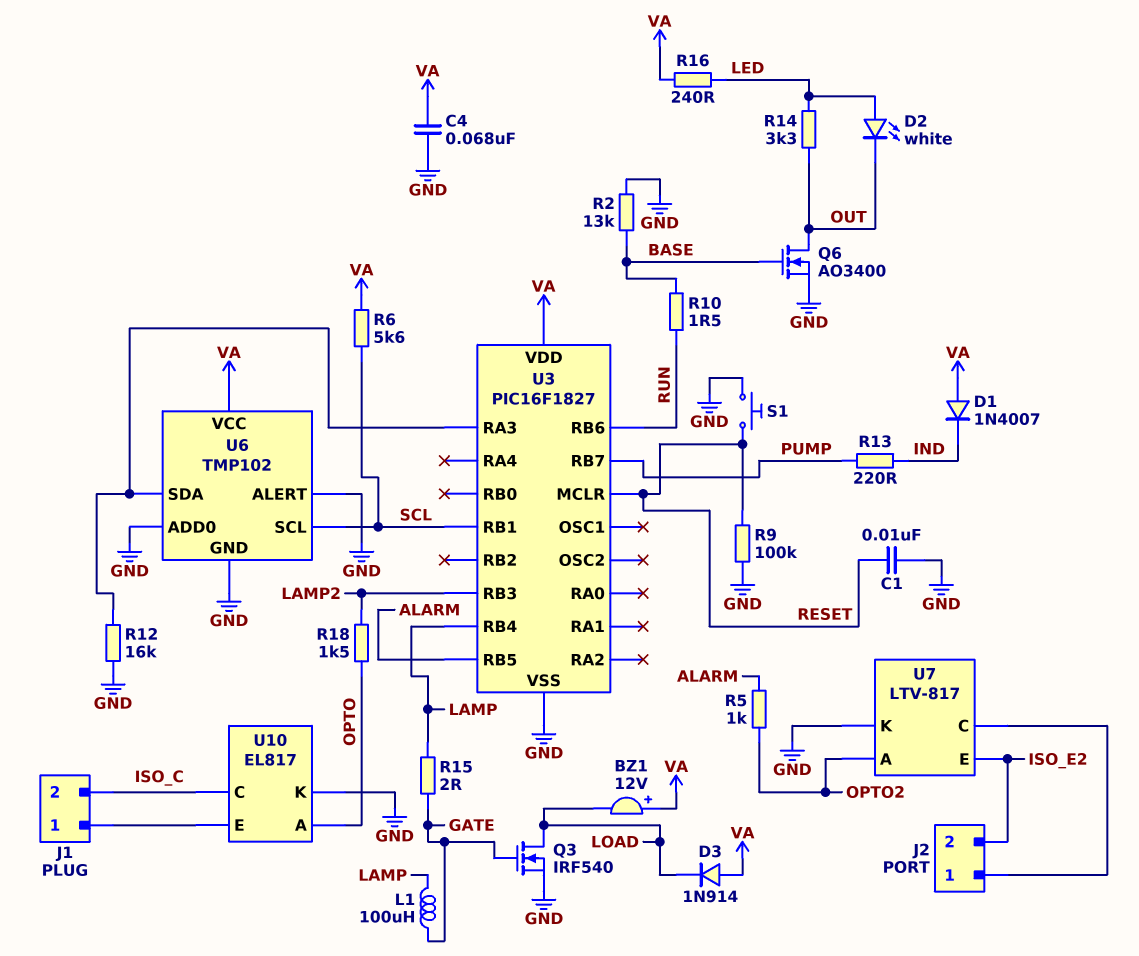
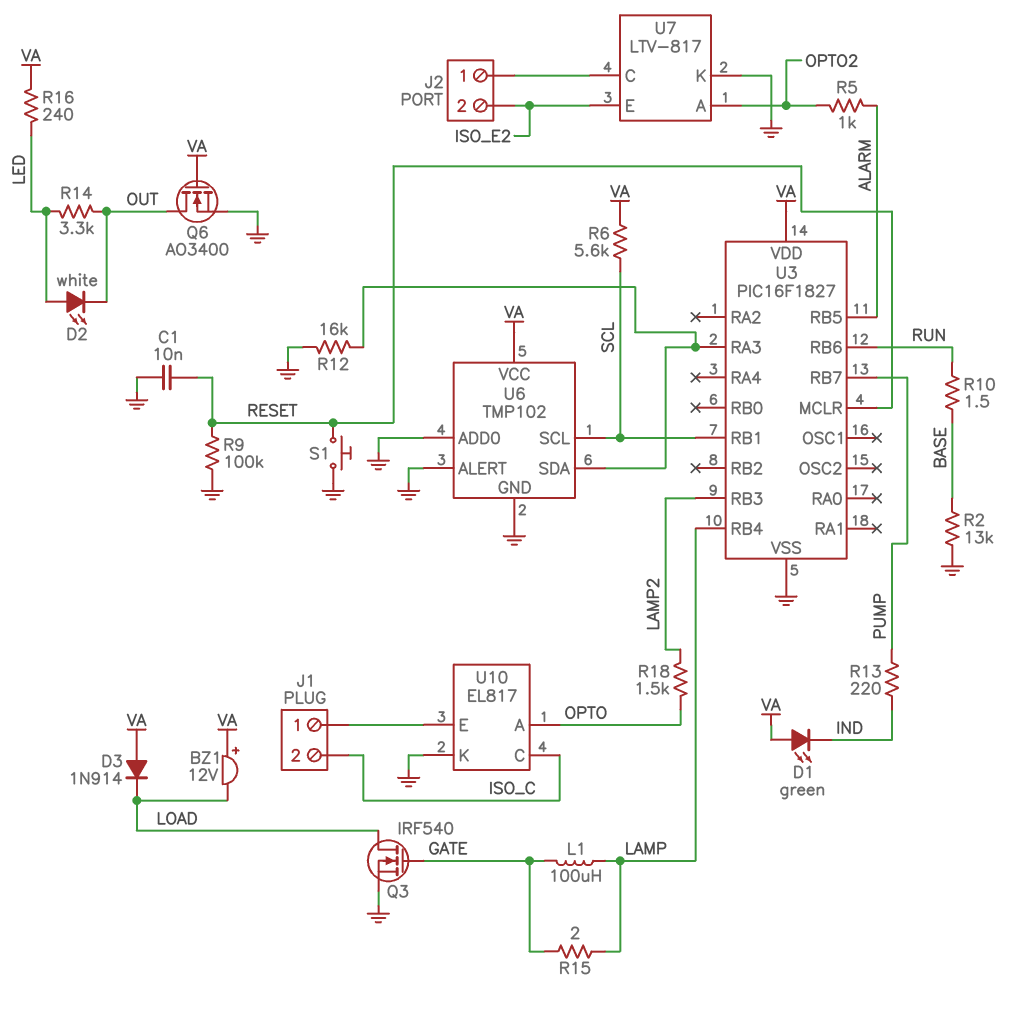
C4: 68nF (GND, VA) -> none
D1: diode 1N4007 (A VA, K IND) -> LED green (A VA, K IND)
Q6: NMOS AO3400 (G BASE, D OUT, S GND) -> NMOS AO3400 (G VA, D OUT, S GND)

